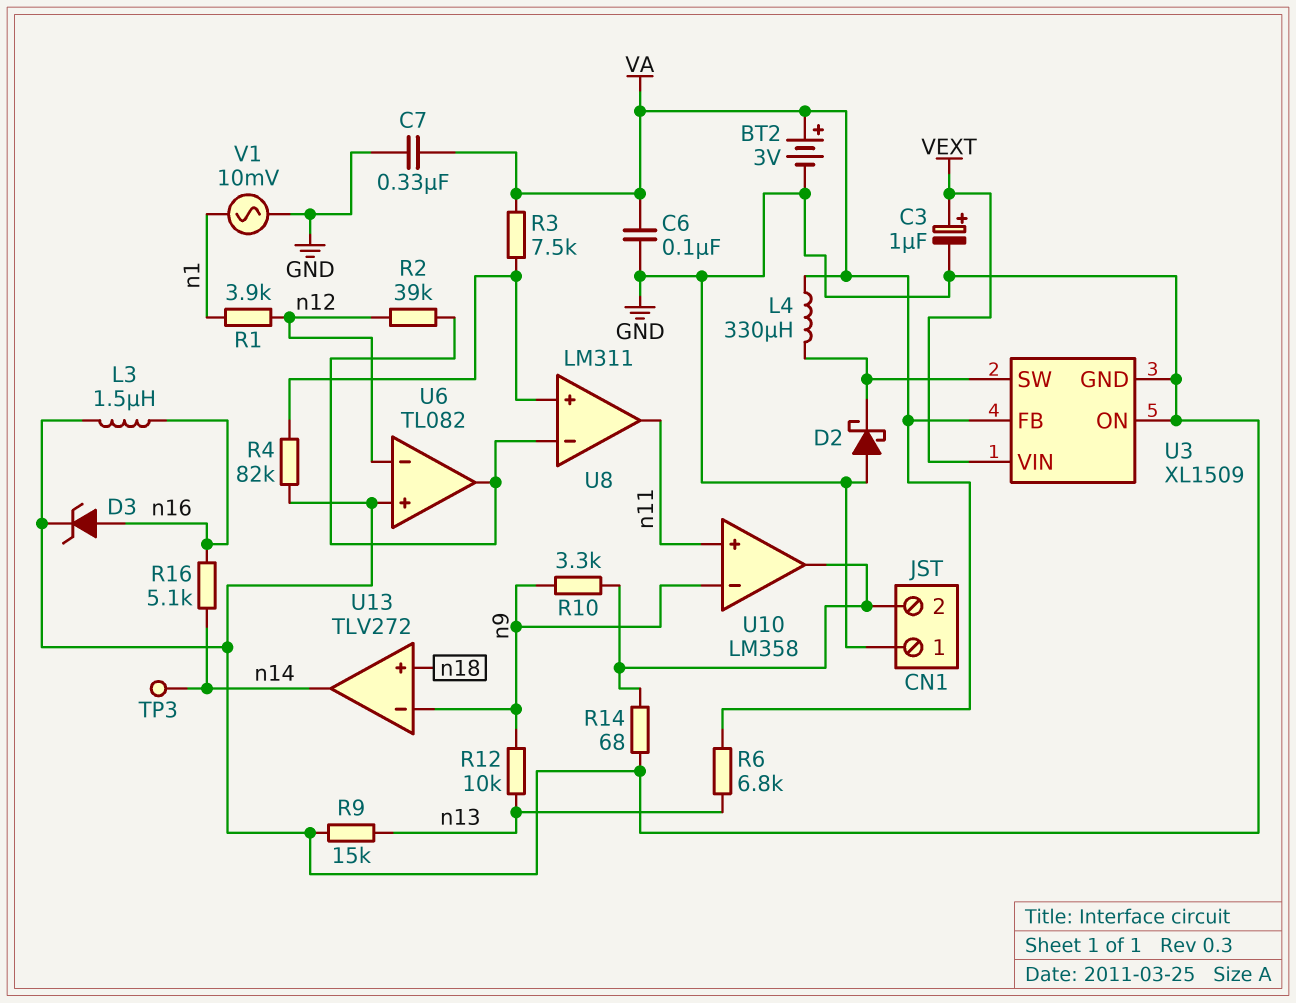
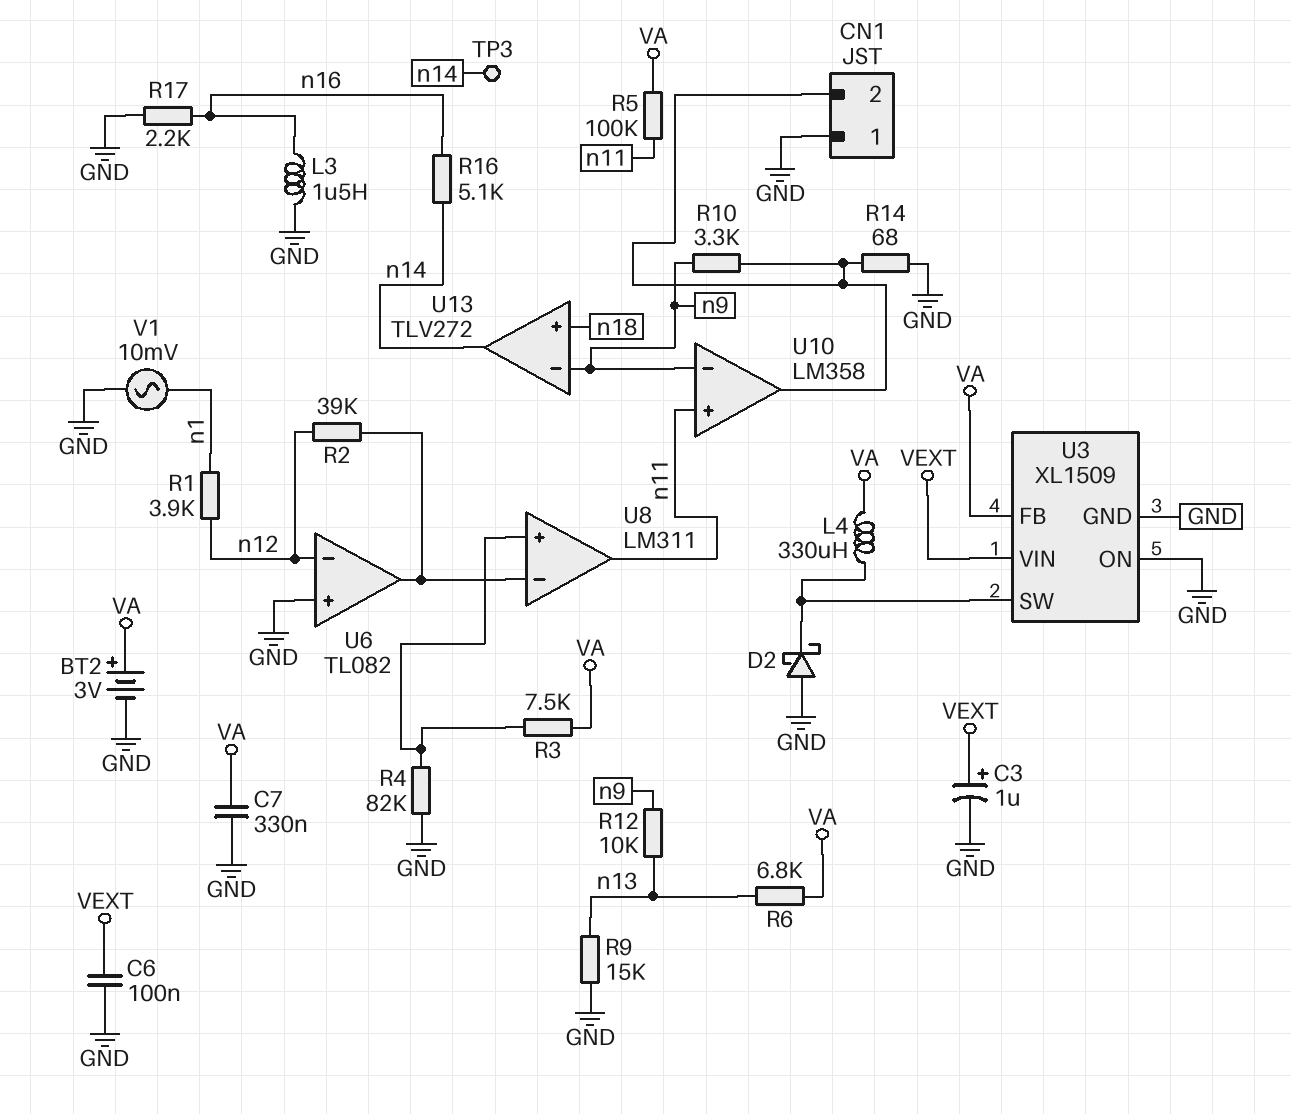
C6: 100nF (GND, VA) -> 100nF (GND, VEXT)
D3: zener (A n16, K GND) -> none
R5: none -> 100k (VA, n11)
R17: none -> 2.2k (GND, n16)

